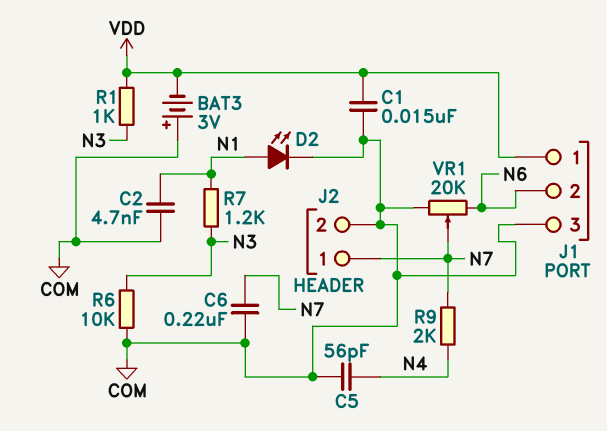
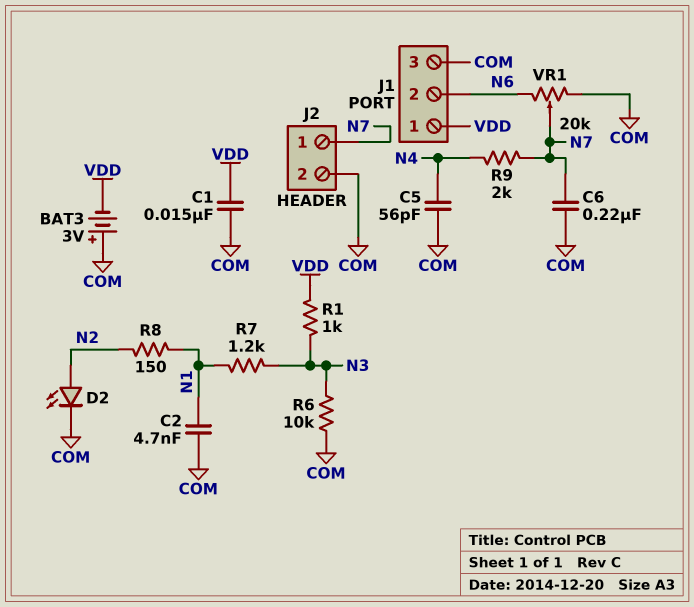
D2: LED (A N1, K COM) -> LED (A N2, K COM)
R8: none -> 150 (N1, N2)

